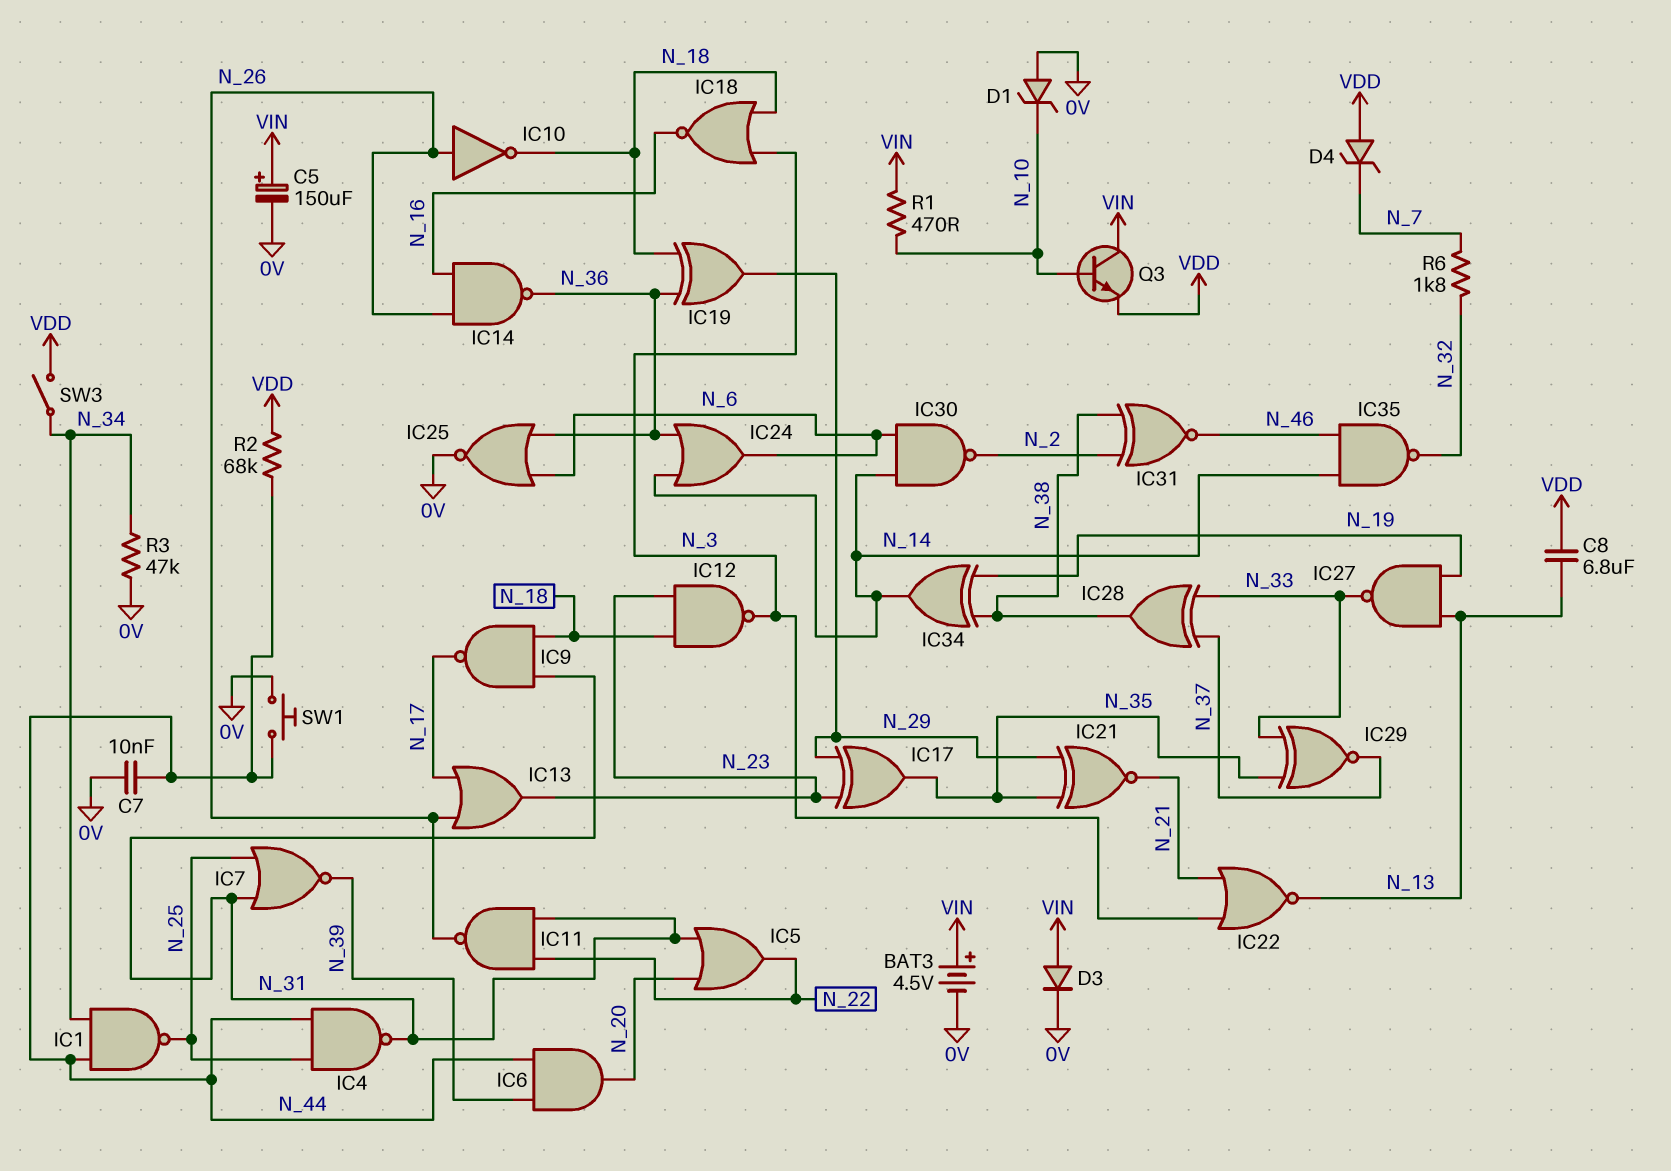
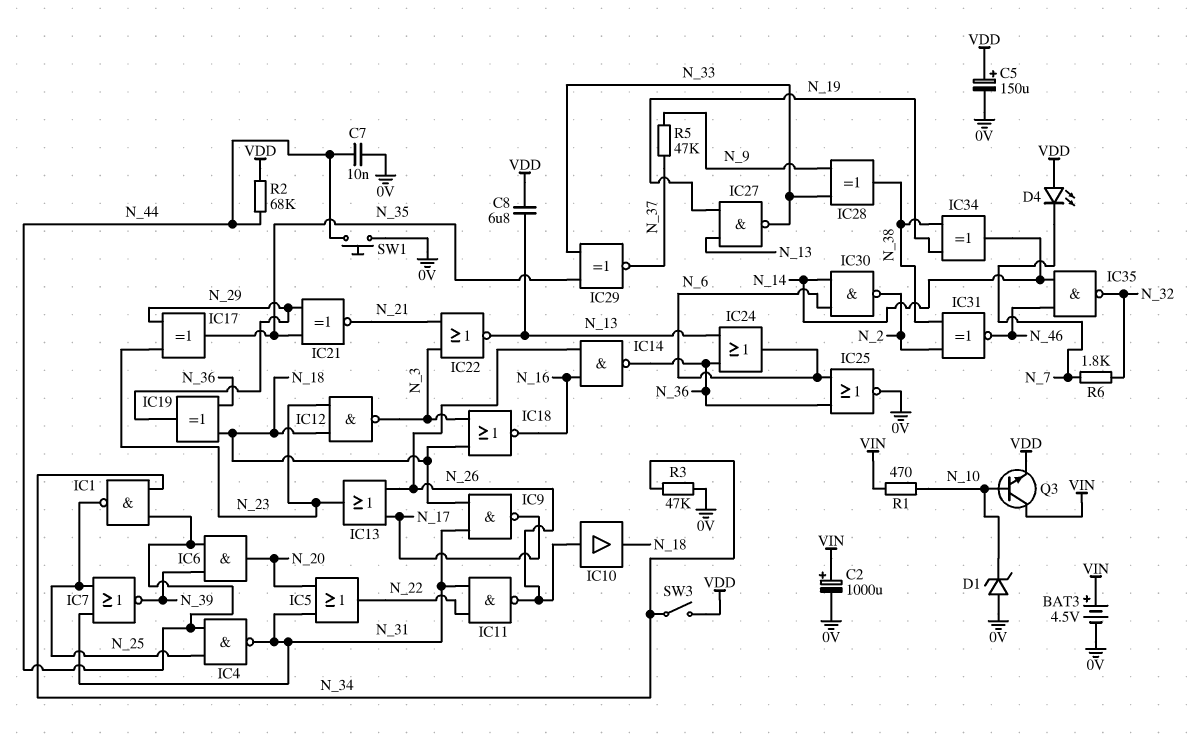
C2: none -> 1000uF (plus VIN, minus 0V)
C5: 150uF (plus VIN, minus 0V) -> 150uF (plus VDD, minus 0V)
D3: diode (A VIN, K 0V) -> none
D4: zener (A VDD, K N_7) -> LED (A VDD, K N_7)
IC10: NOT (in N_26, out N_18) -> buffer (in N_26, out N_18)
IC24: OR (in N_14, in N_36, out N_6) -> OR (in N_13, in N_36, out N_6)
IC28: XOR (in N_33, in N_37, out N_38) -> XOR (in N_9, in N_33, out N_38)
R5: none -> 47k (N_9, N_37)

